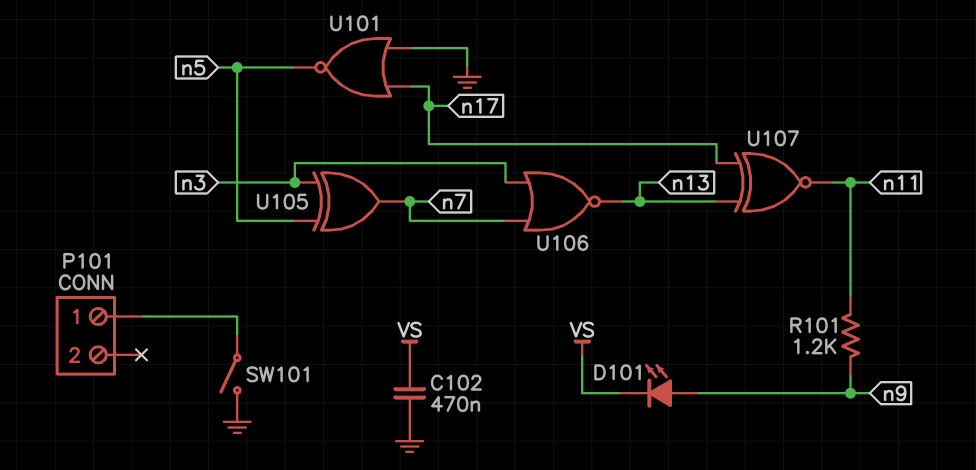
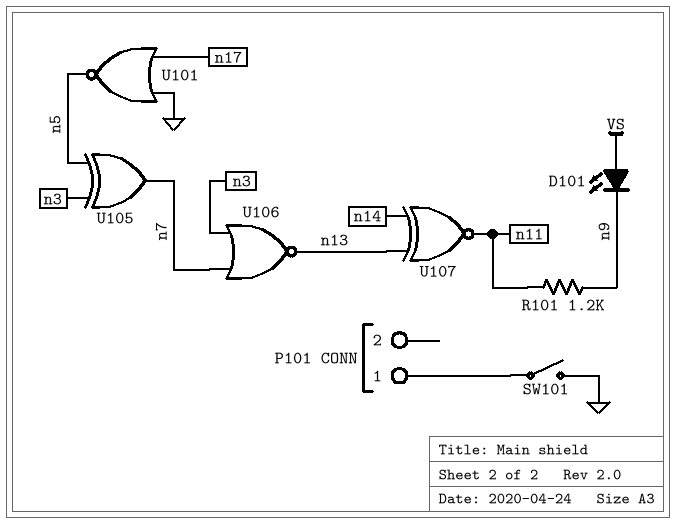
C102: 470nF (GND, VS) -> none
D101: LED (A n9, K VS) -> LED (A VS, K n9)
U107: XNOR (in n13, in n17, out n11) -> XNOR (in n13, in n14, out n11)

